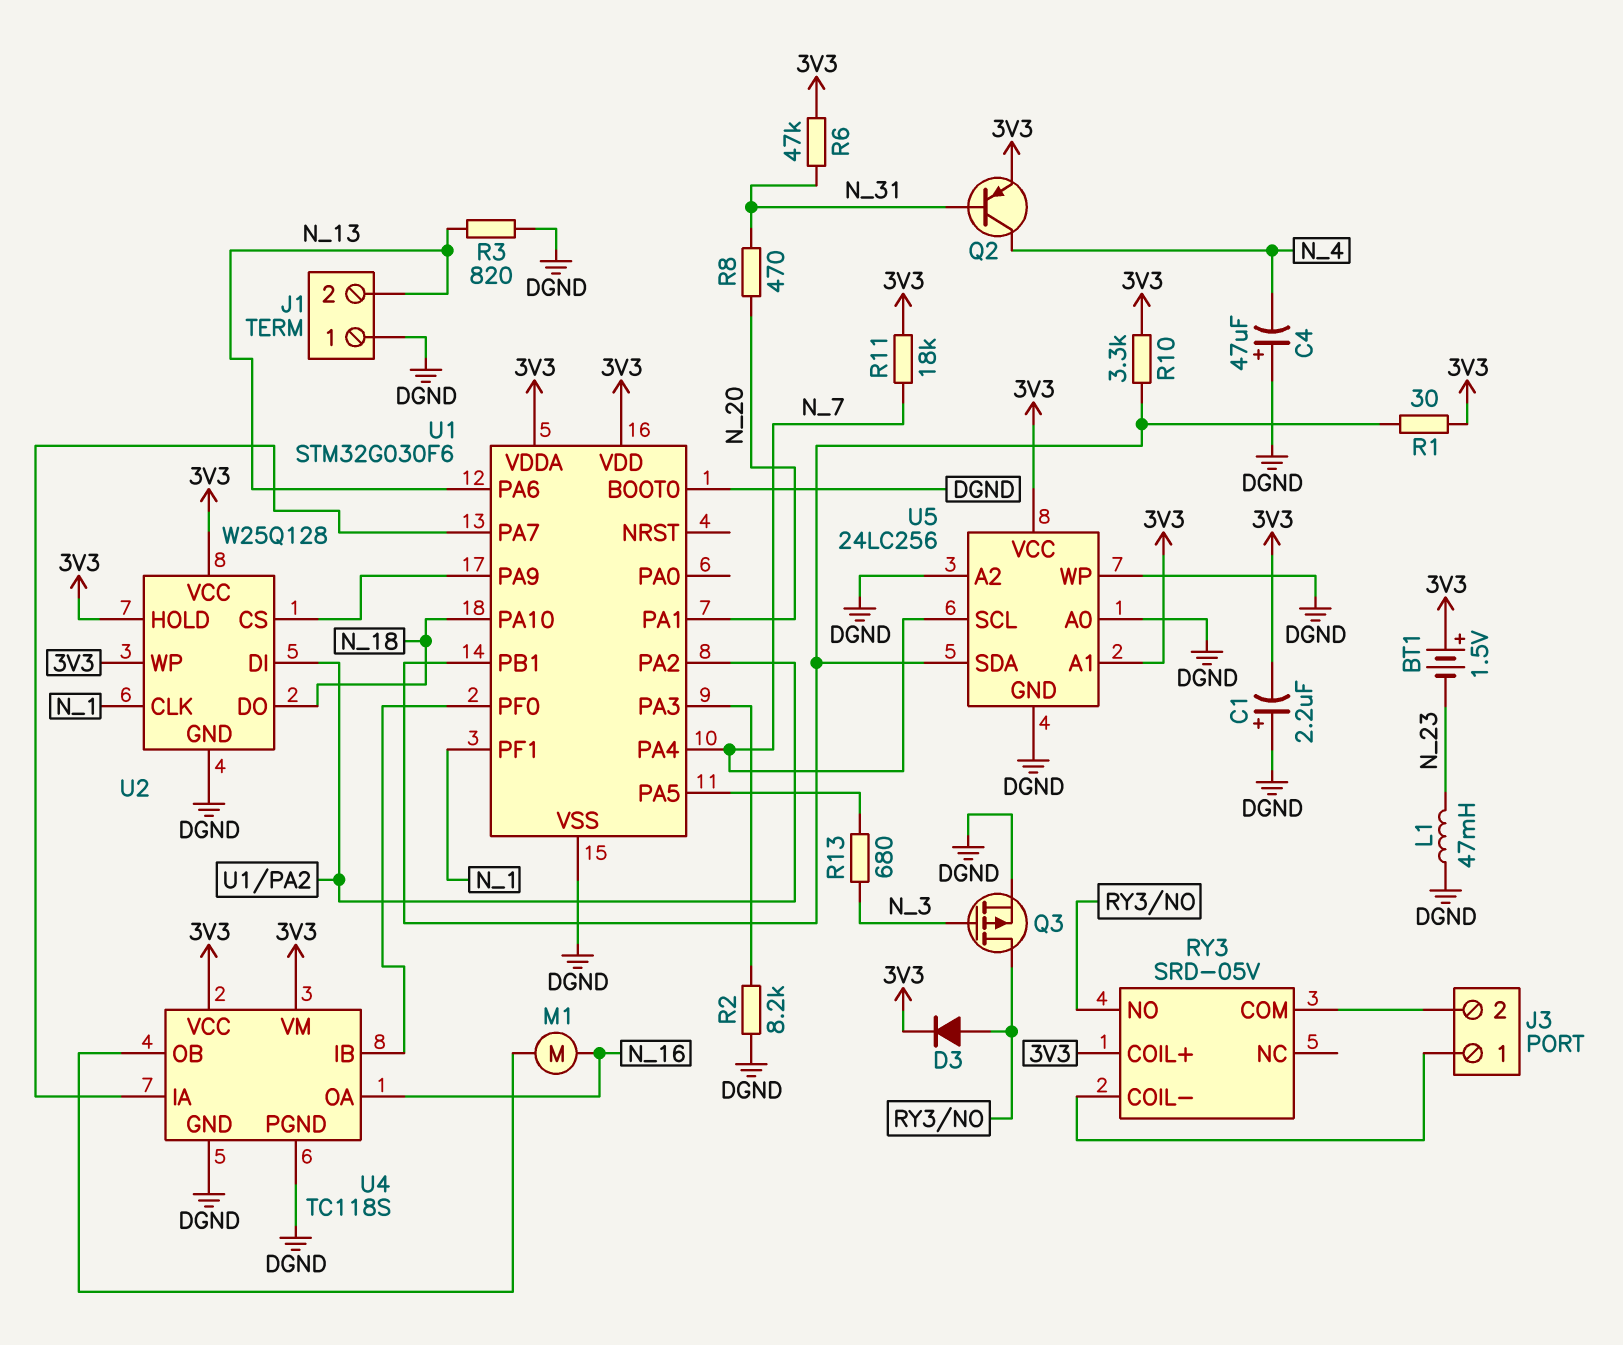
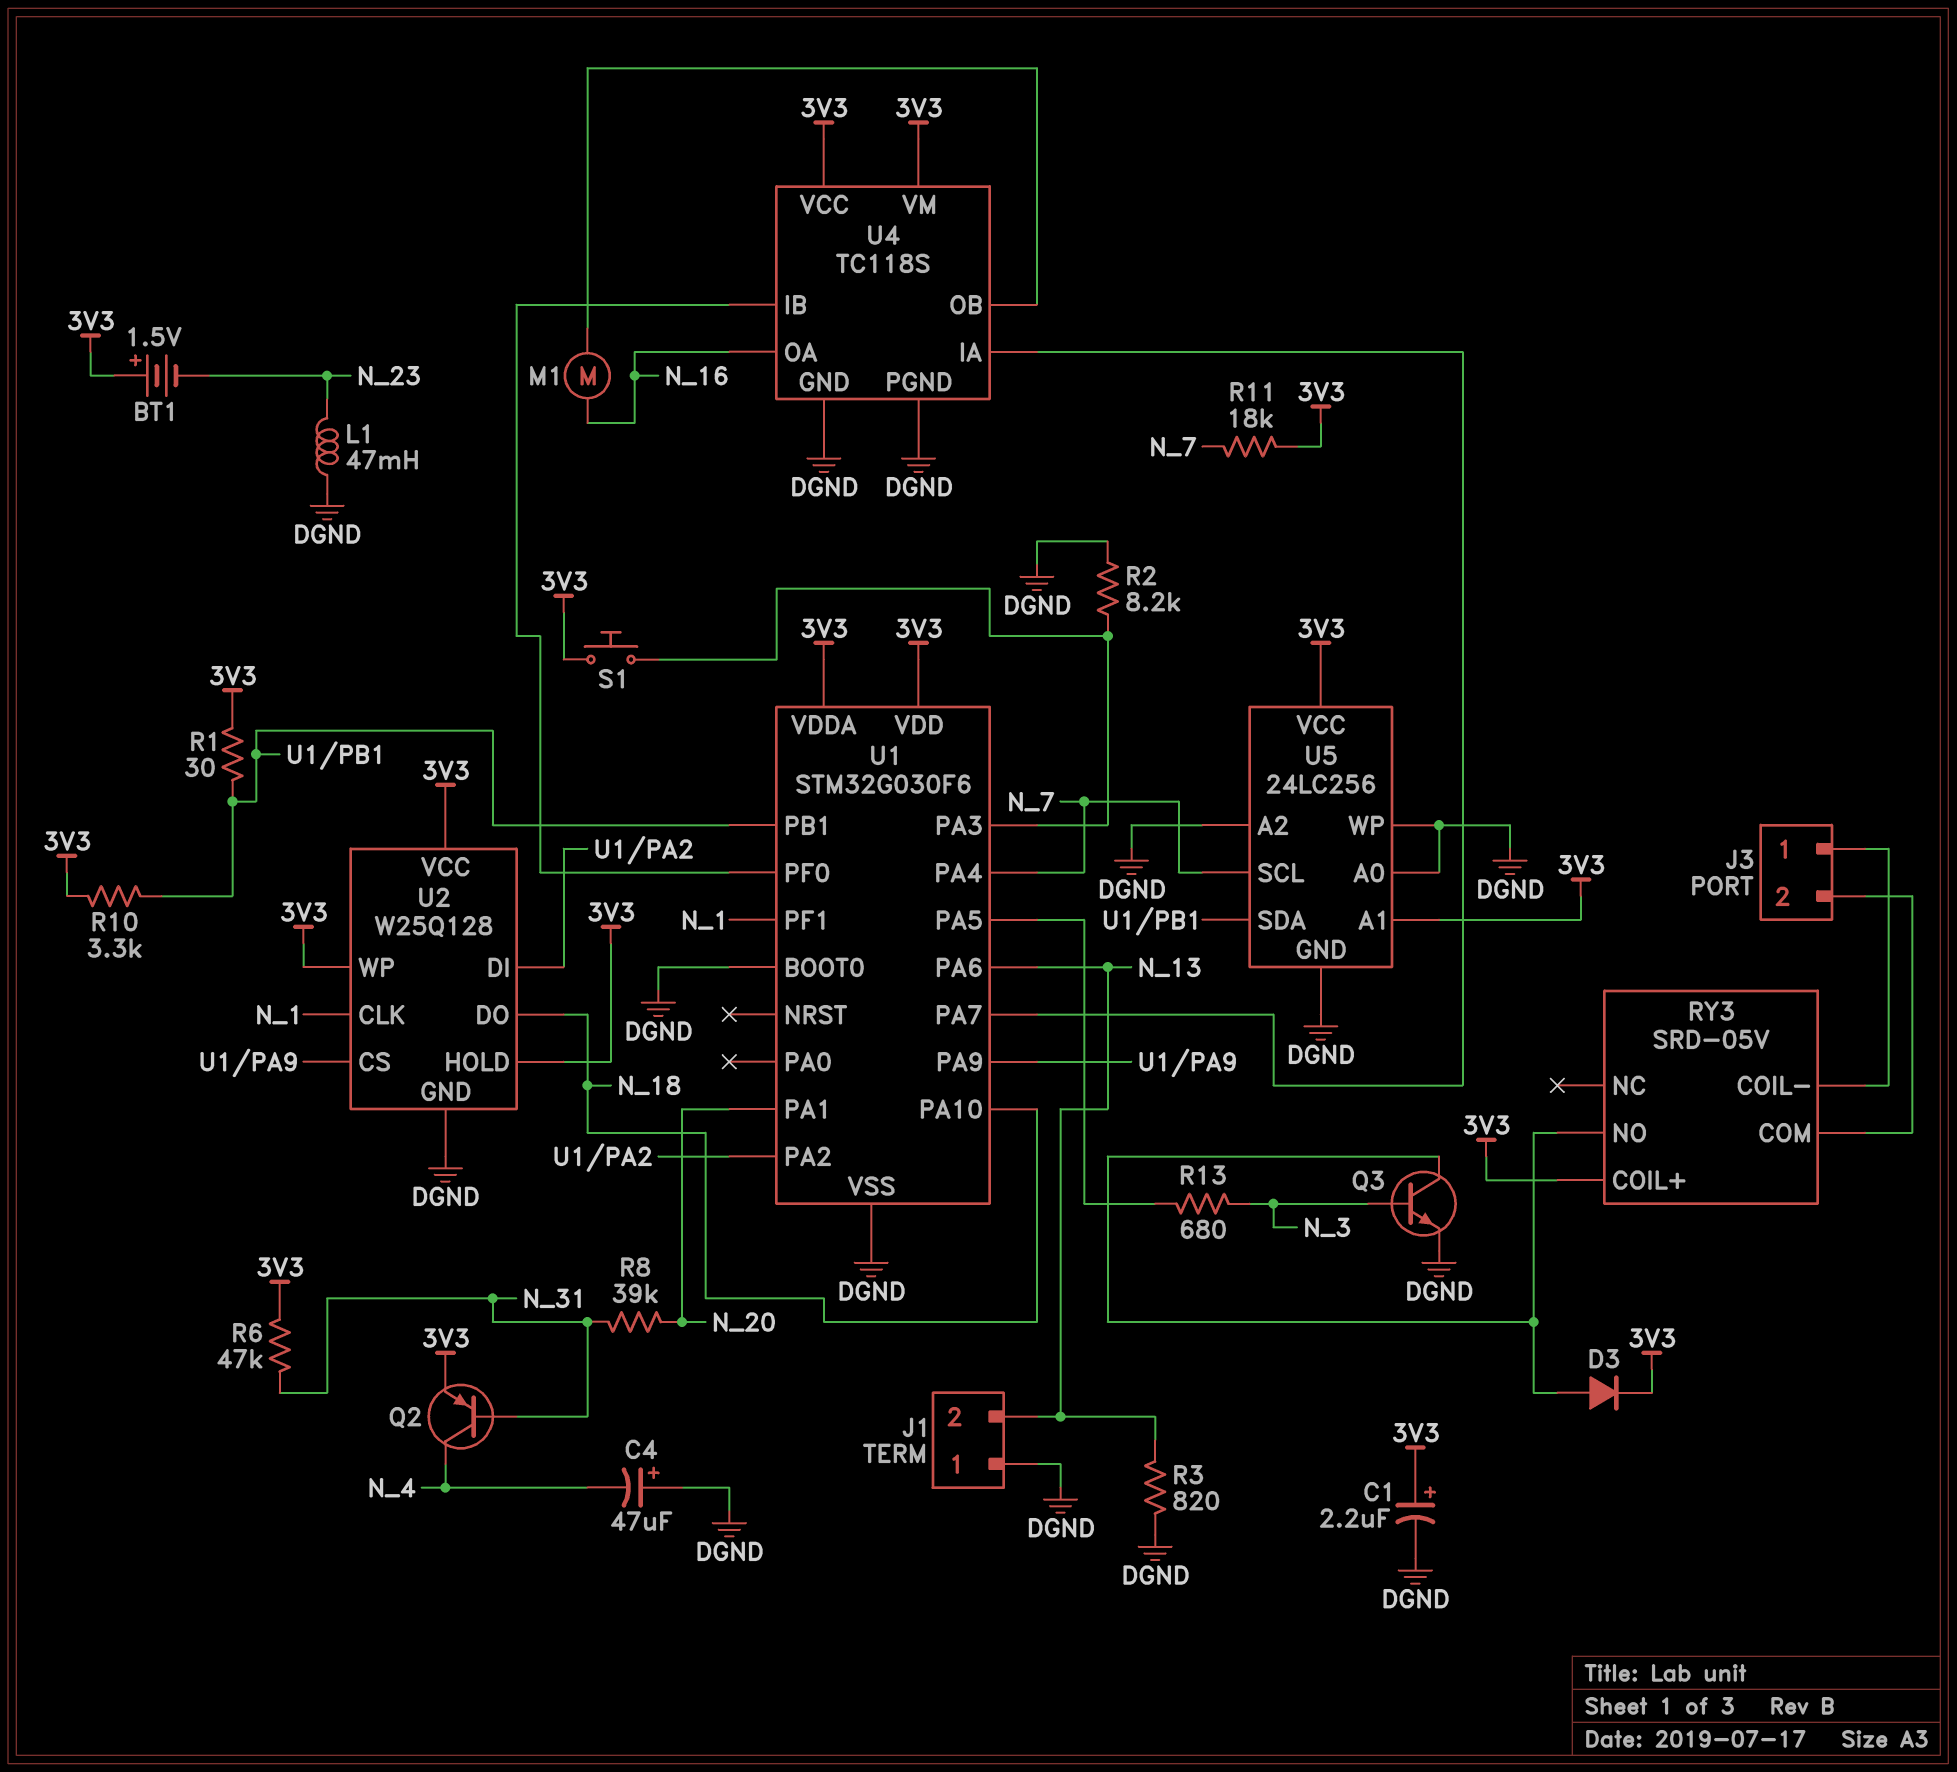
C1: 2.2uF (plus DGND, minus 3V3) -> 2.2uF (plus 3V3, minus DGND)
Q3: PMOS (G N_3, D RY3/NO, S DGND) -> NPN (B N_3, C RY3/NO, E DGND)
R8: 470 (N_20, N_31) -> 39k (N_20, N_31)
S1: none -> button (3V3, U1/PA3)

